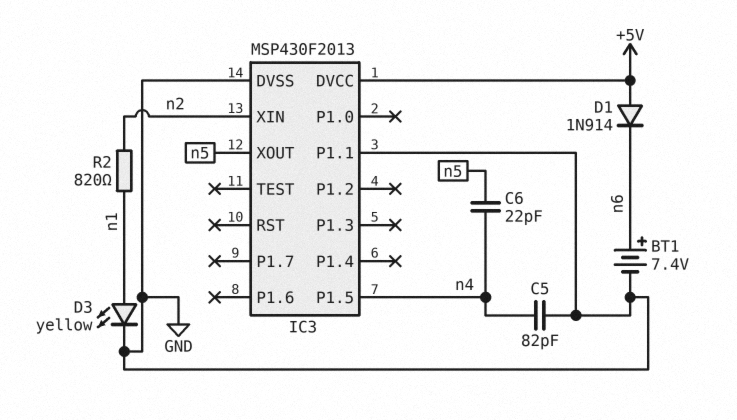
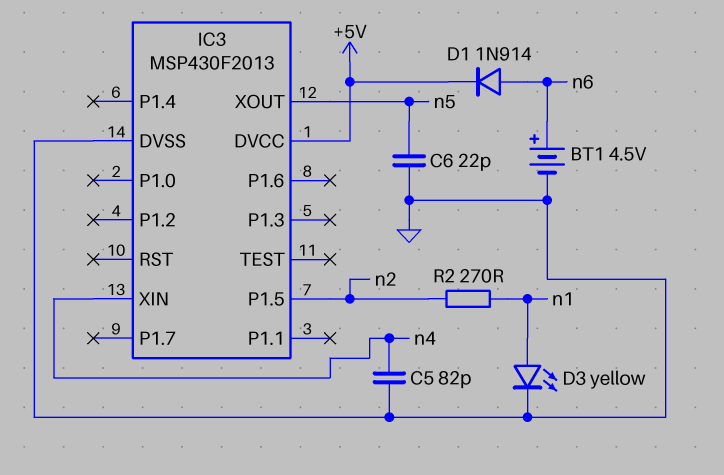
BT1: 7.4V (plus n6, minus GND) -> 4.5V (plus n6, minus GND)
C6: 22pF (n4, n5) -> 22pF (GND, n5)
D1: diode 1N914 (A +5V, K n6) -> diode 1N914 (A n6, K +5V)
IC3 pin P1.1: GND -> none
IC3 pin P1.5: n4 -> n2
IC3 pin XIN: n2 -> n4
R2: 820 (n1, n2) -> 270 (n1, n2)

